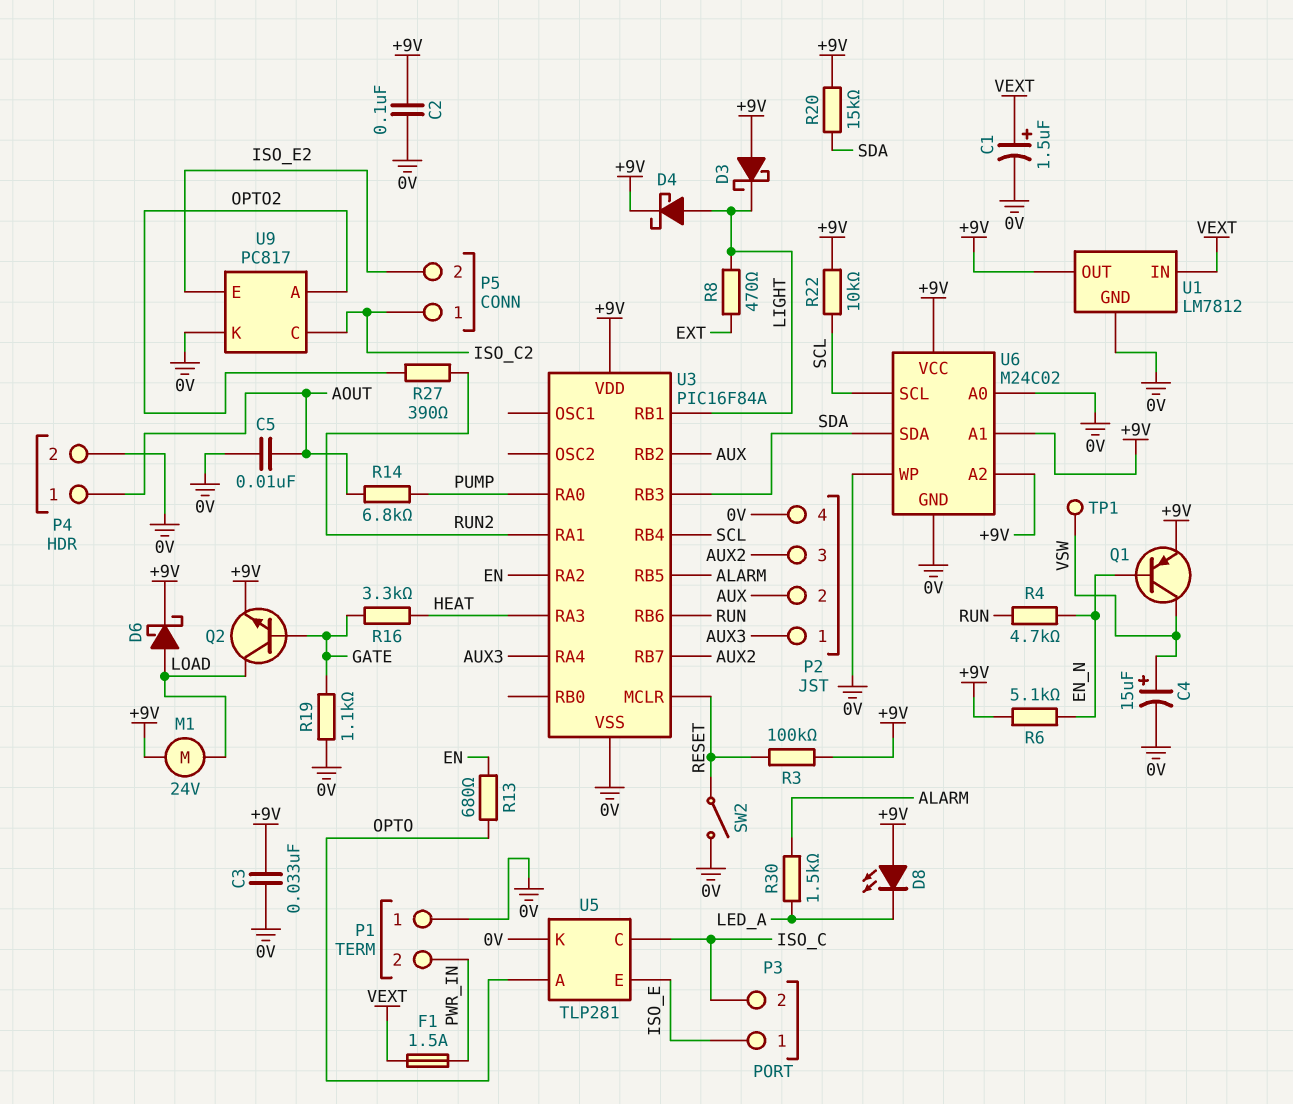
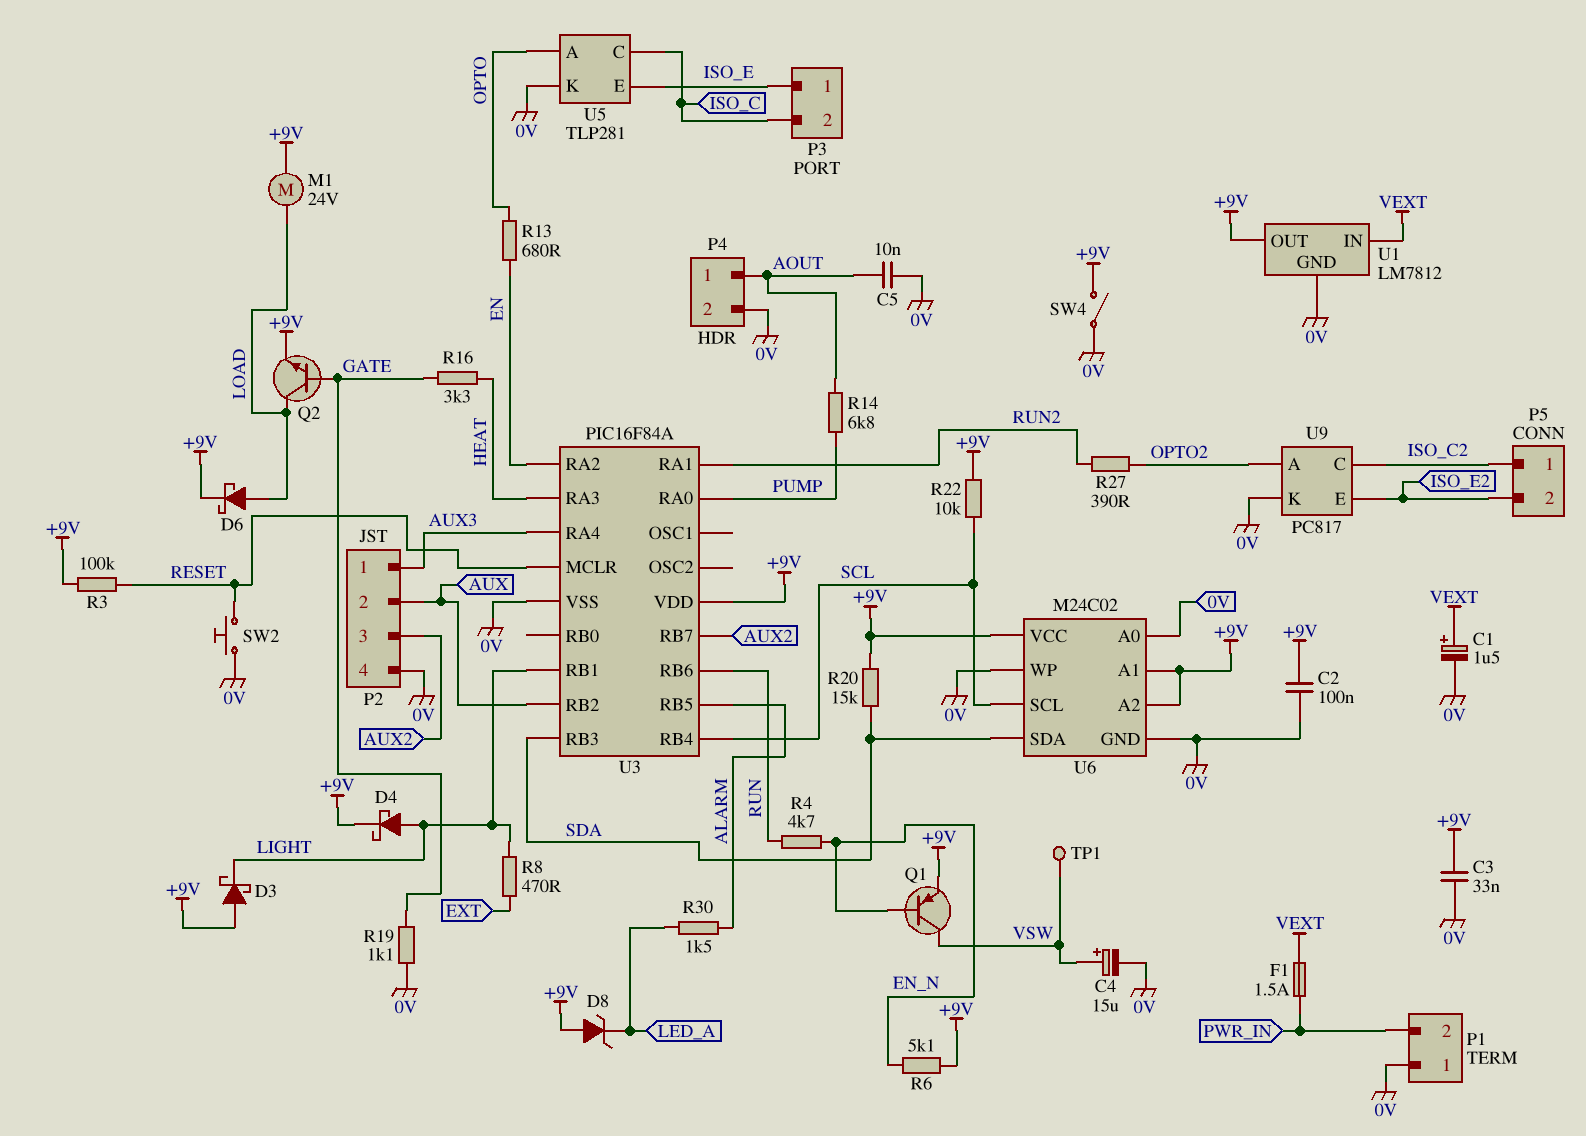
D8: LED (A +9V, K LED_A) -> zener (A +9V, K LED_A)
SW2: switch (0V, RESET) -> button (0V, RESET)
SW4: none -> switch (+9V, 0V)

